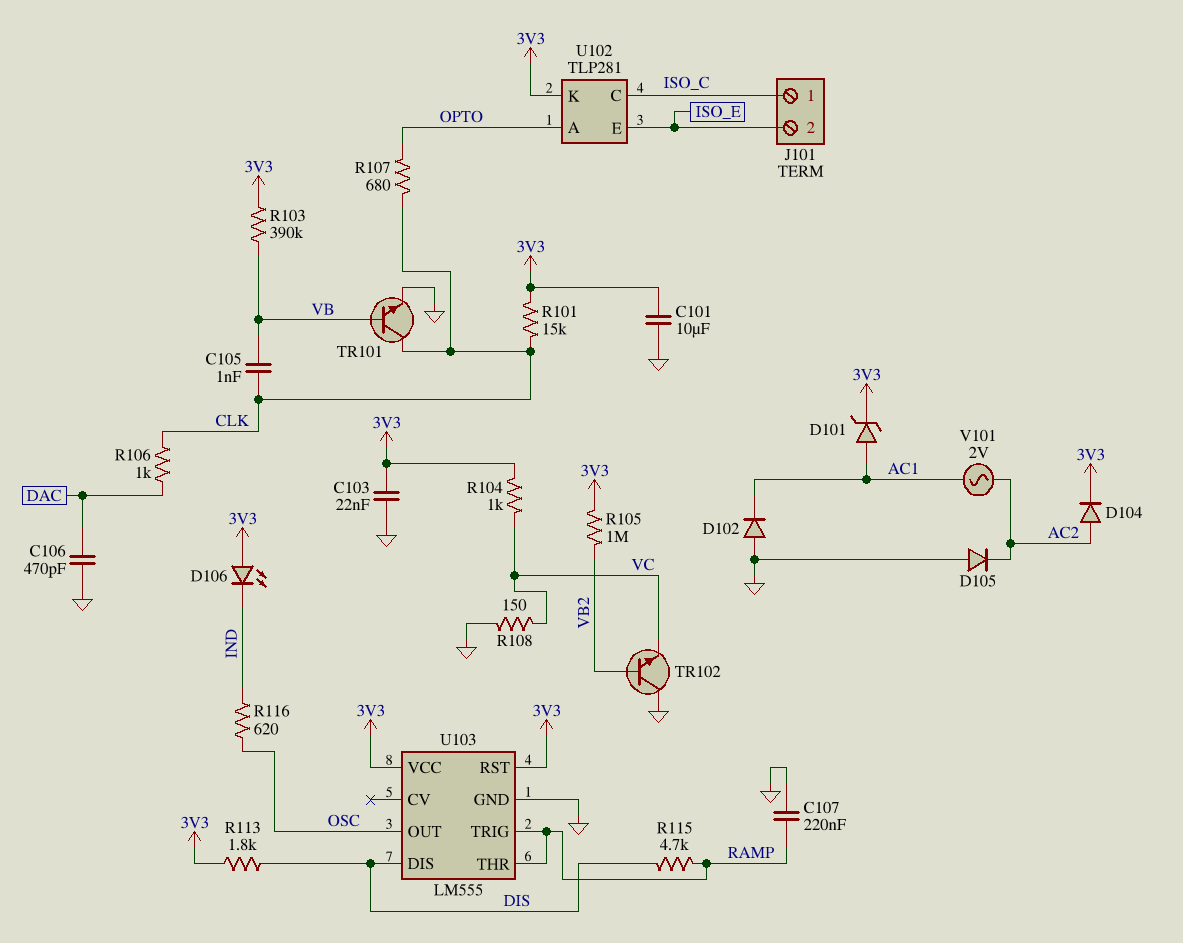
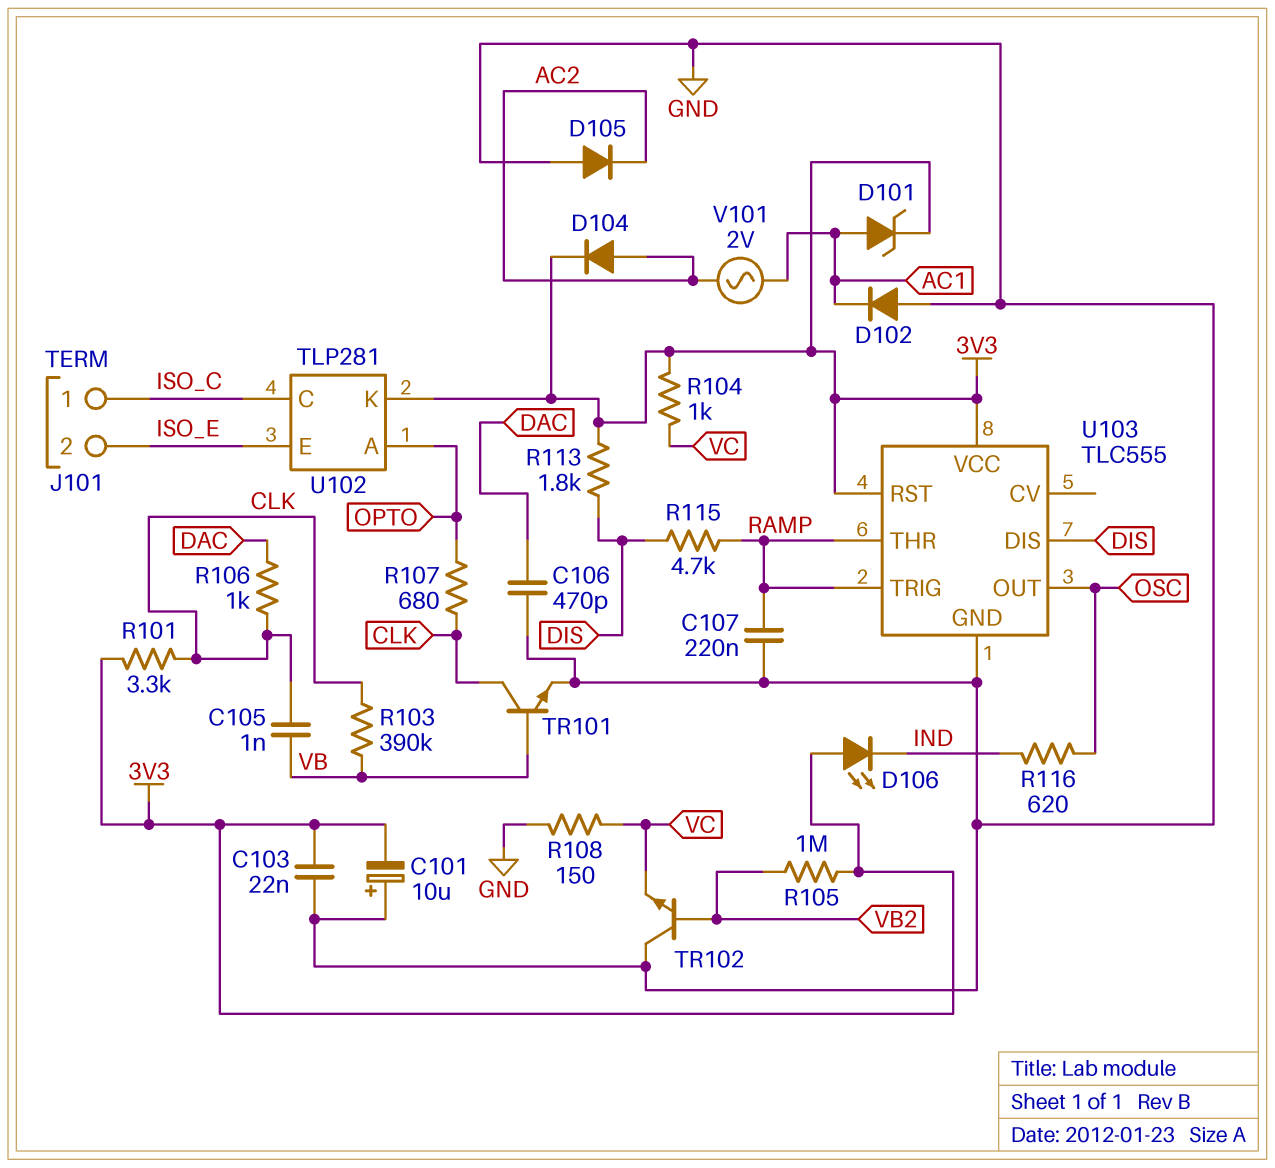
C101: 10uF (3V3, GND) -> 10uF (plus GND, minus 3V3)
R101: 15k (3V3, CLK) -> 3.3k (3V3, CLK)
R103: 390k (3V3, VB) -> 390k (CLK, VB)
U103: LM555 -> TLC555

